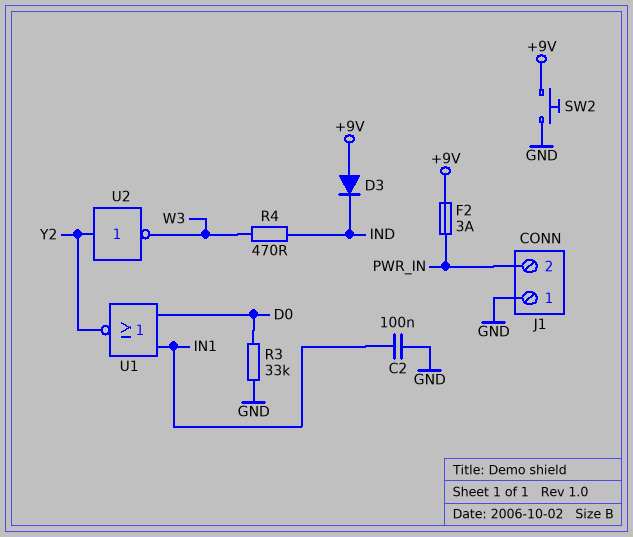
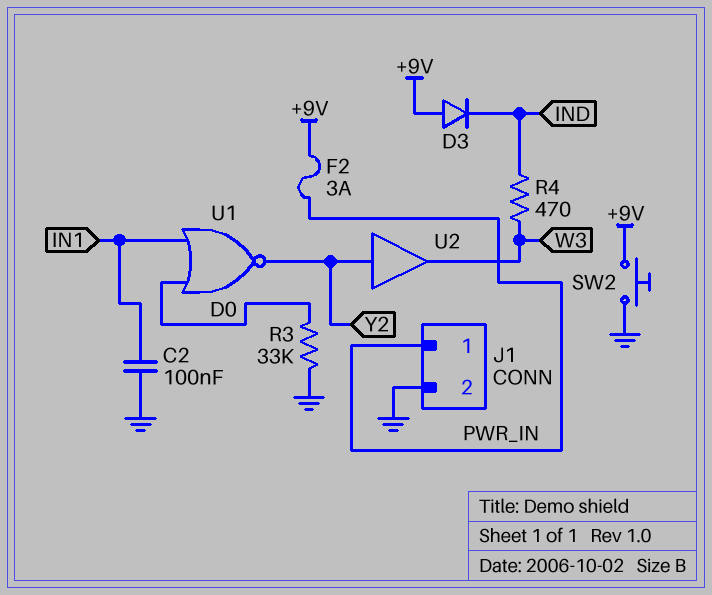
J1 pin 1: GND -> PWR_IN
J1 pin 2: PWR_IN -> GND
U2: NOT (in Y2, out W3) -> buffer (in Y2, out W3)

